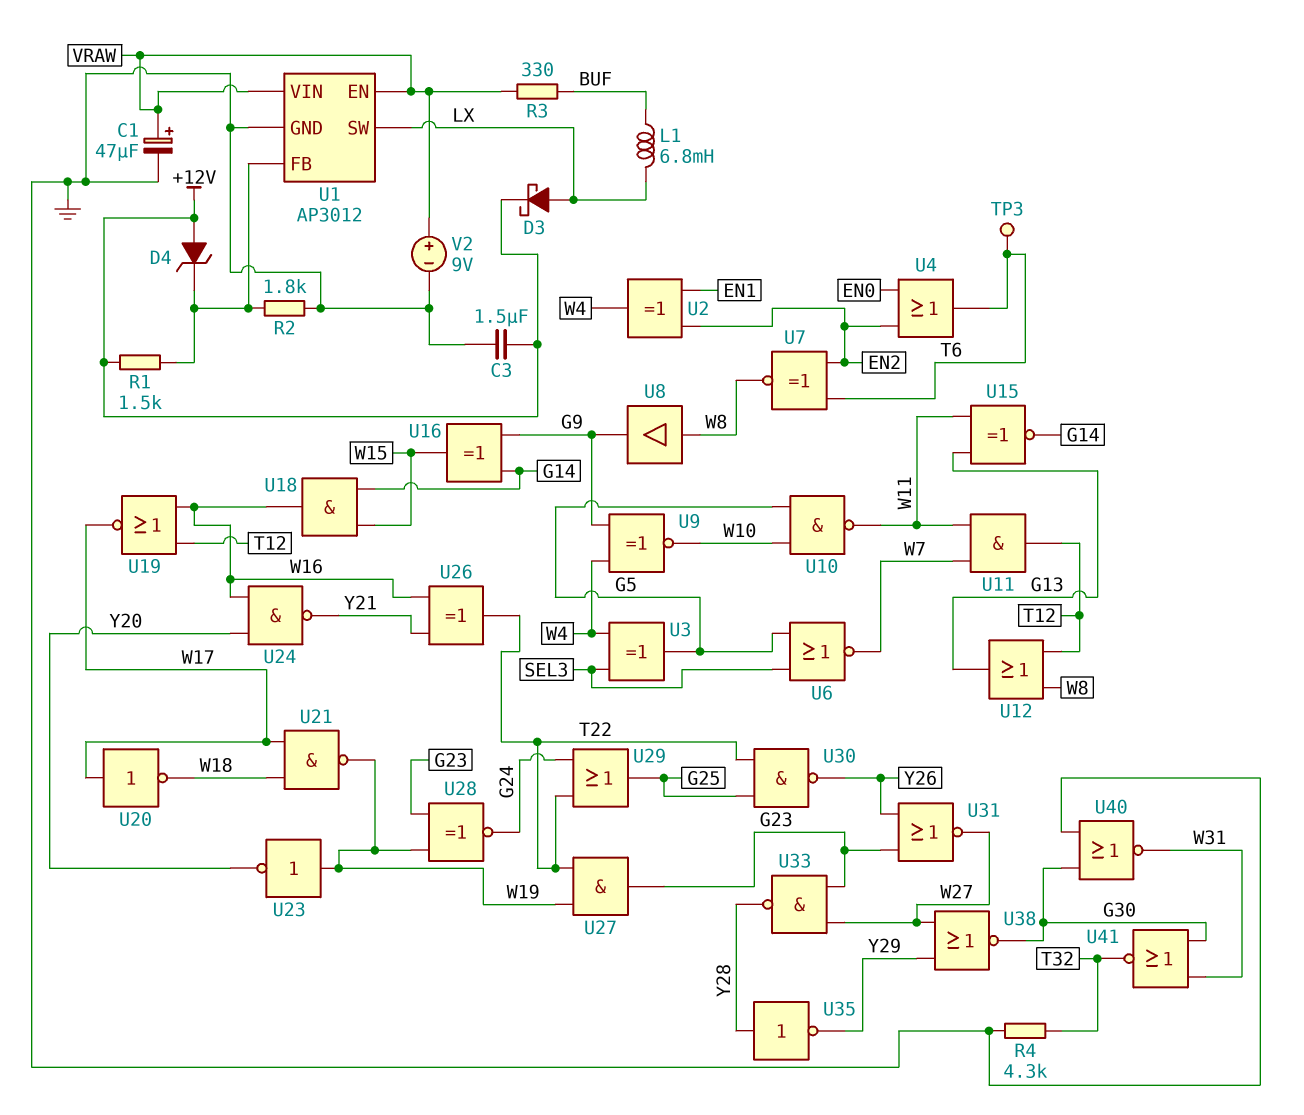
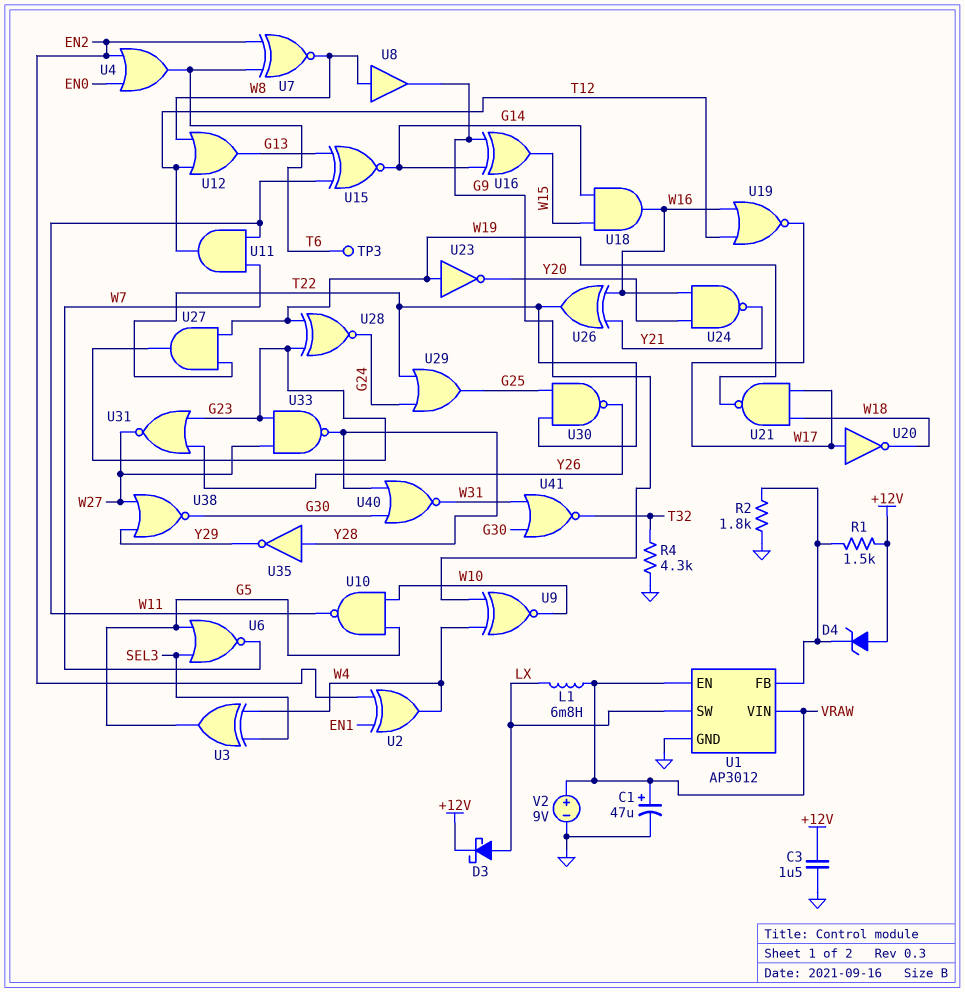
L1: 6.8mH (BUF, LX) -> 6.8mH (LX, VRAW)
R3: 330 (BUF, VRAW) -> none
U40: NOR (in G30, in GND, out W31) -> NOR (in G30, in Y28, out W31)

